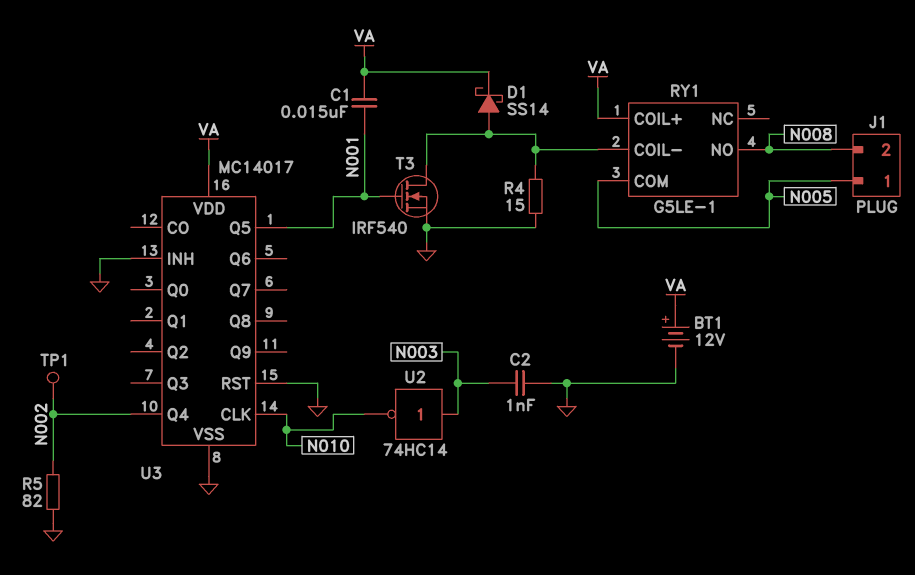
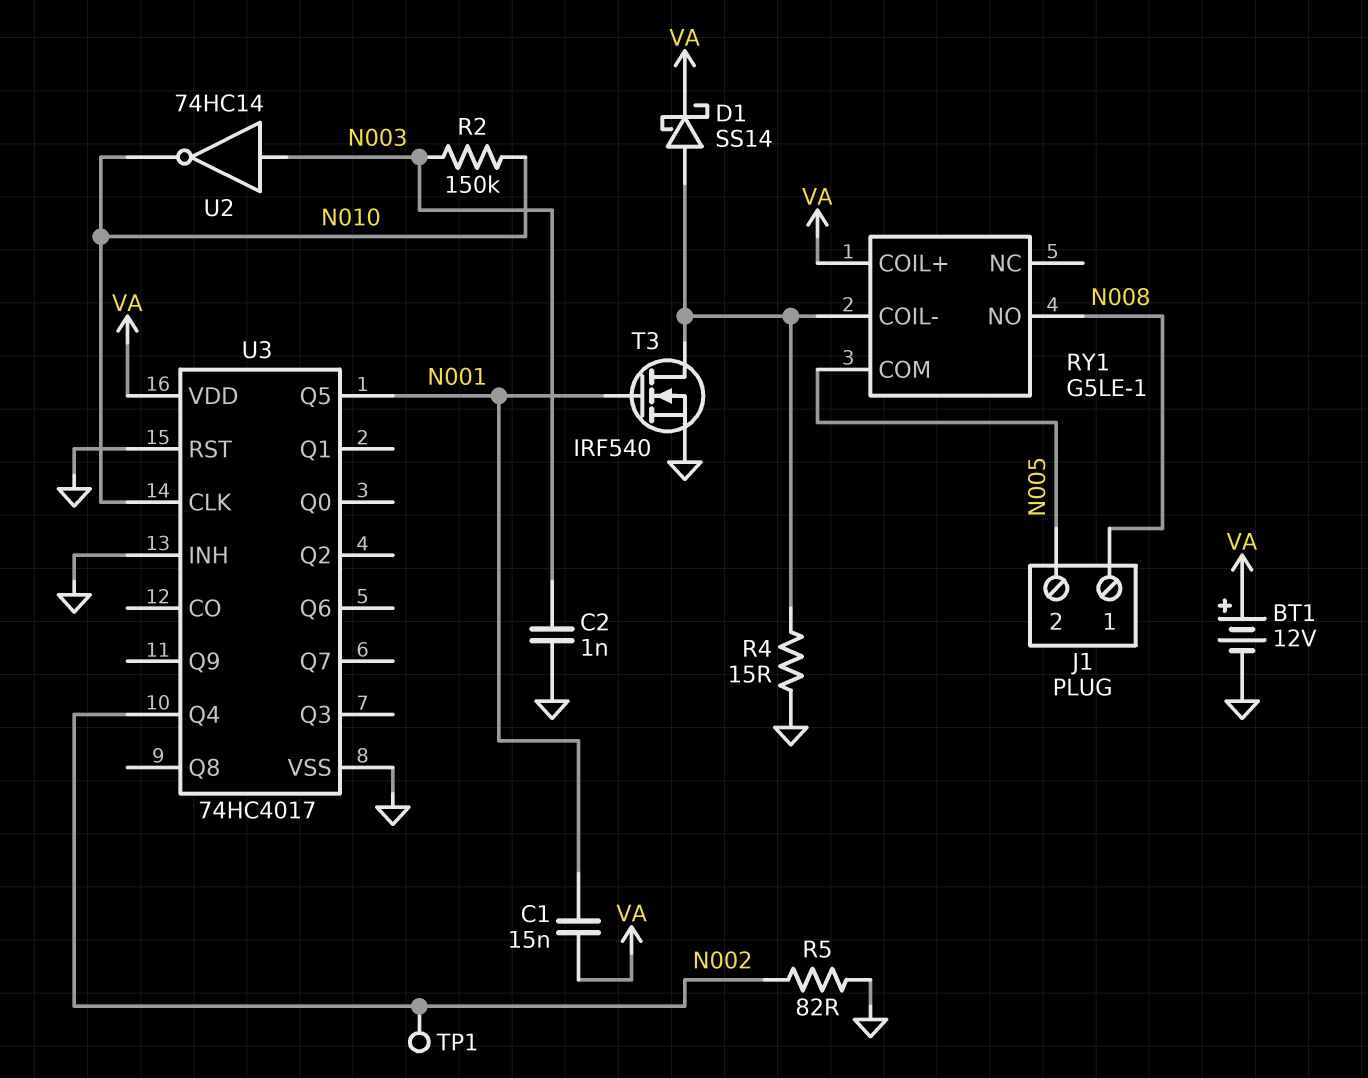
J1 pin 1: N005 -> N008
J1 pin 2: N008 -> N005
R2: none -> 150k (N003, N010)
U3: MC14017 -> 74HC4017

